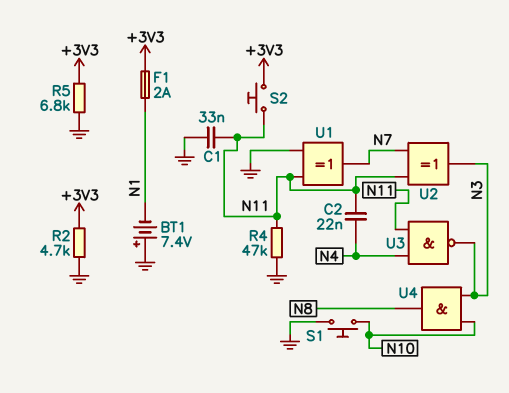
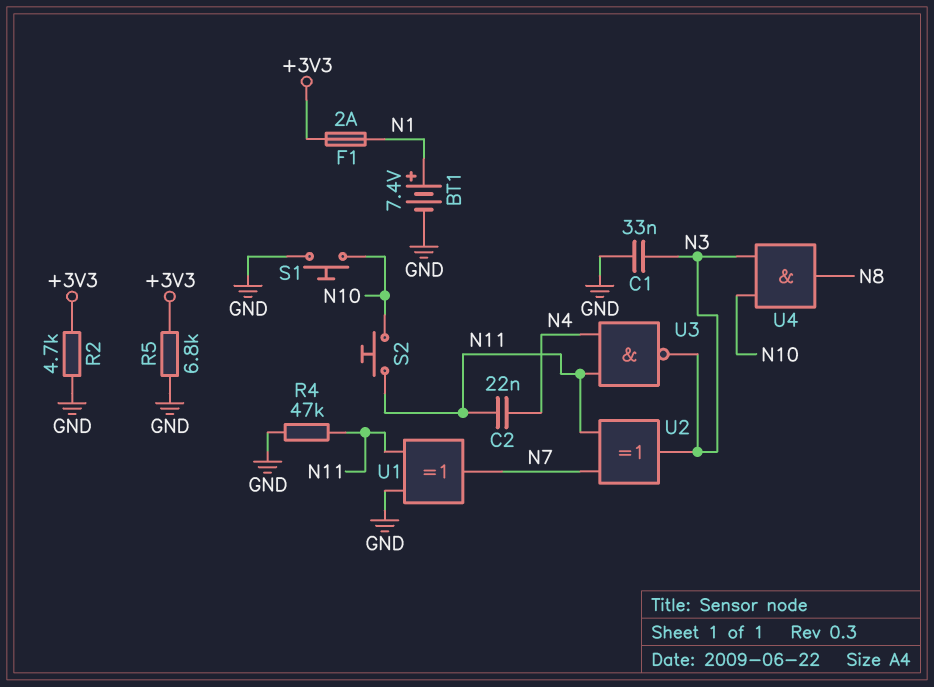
BT1: 7.4V (plus GND, minus N1) -> 7.4V (plus N1, minus GND)
C1: 33nF (GND, N11) -> 33nF (GND, N3)
S2: button (+3V3, N11) -> button (N10, N11)

